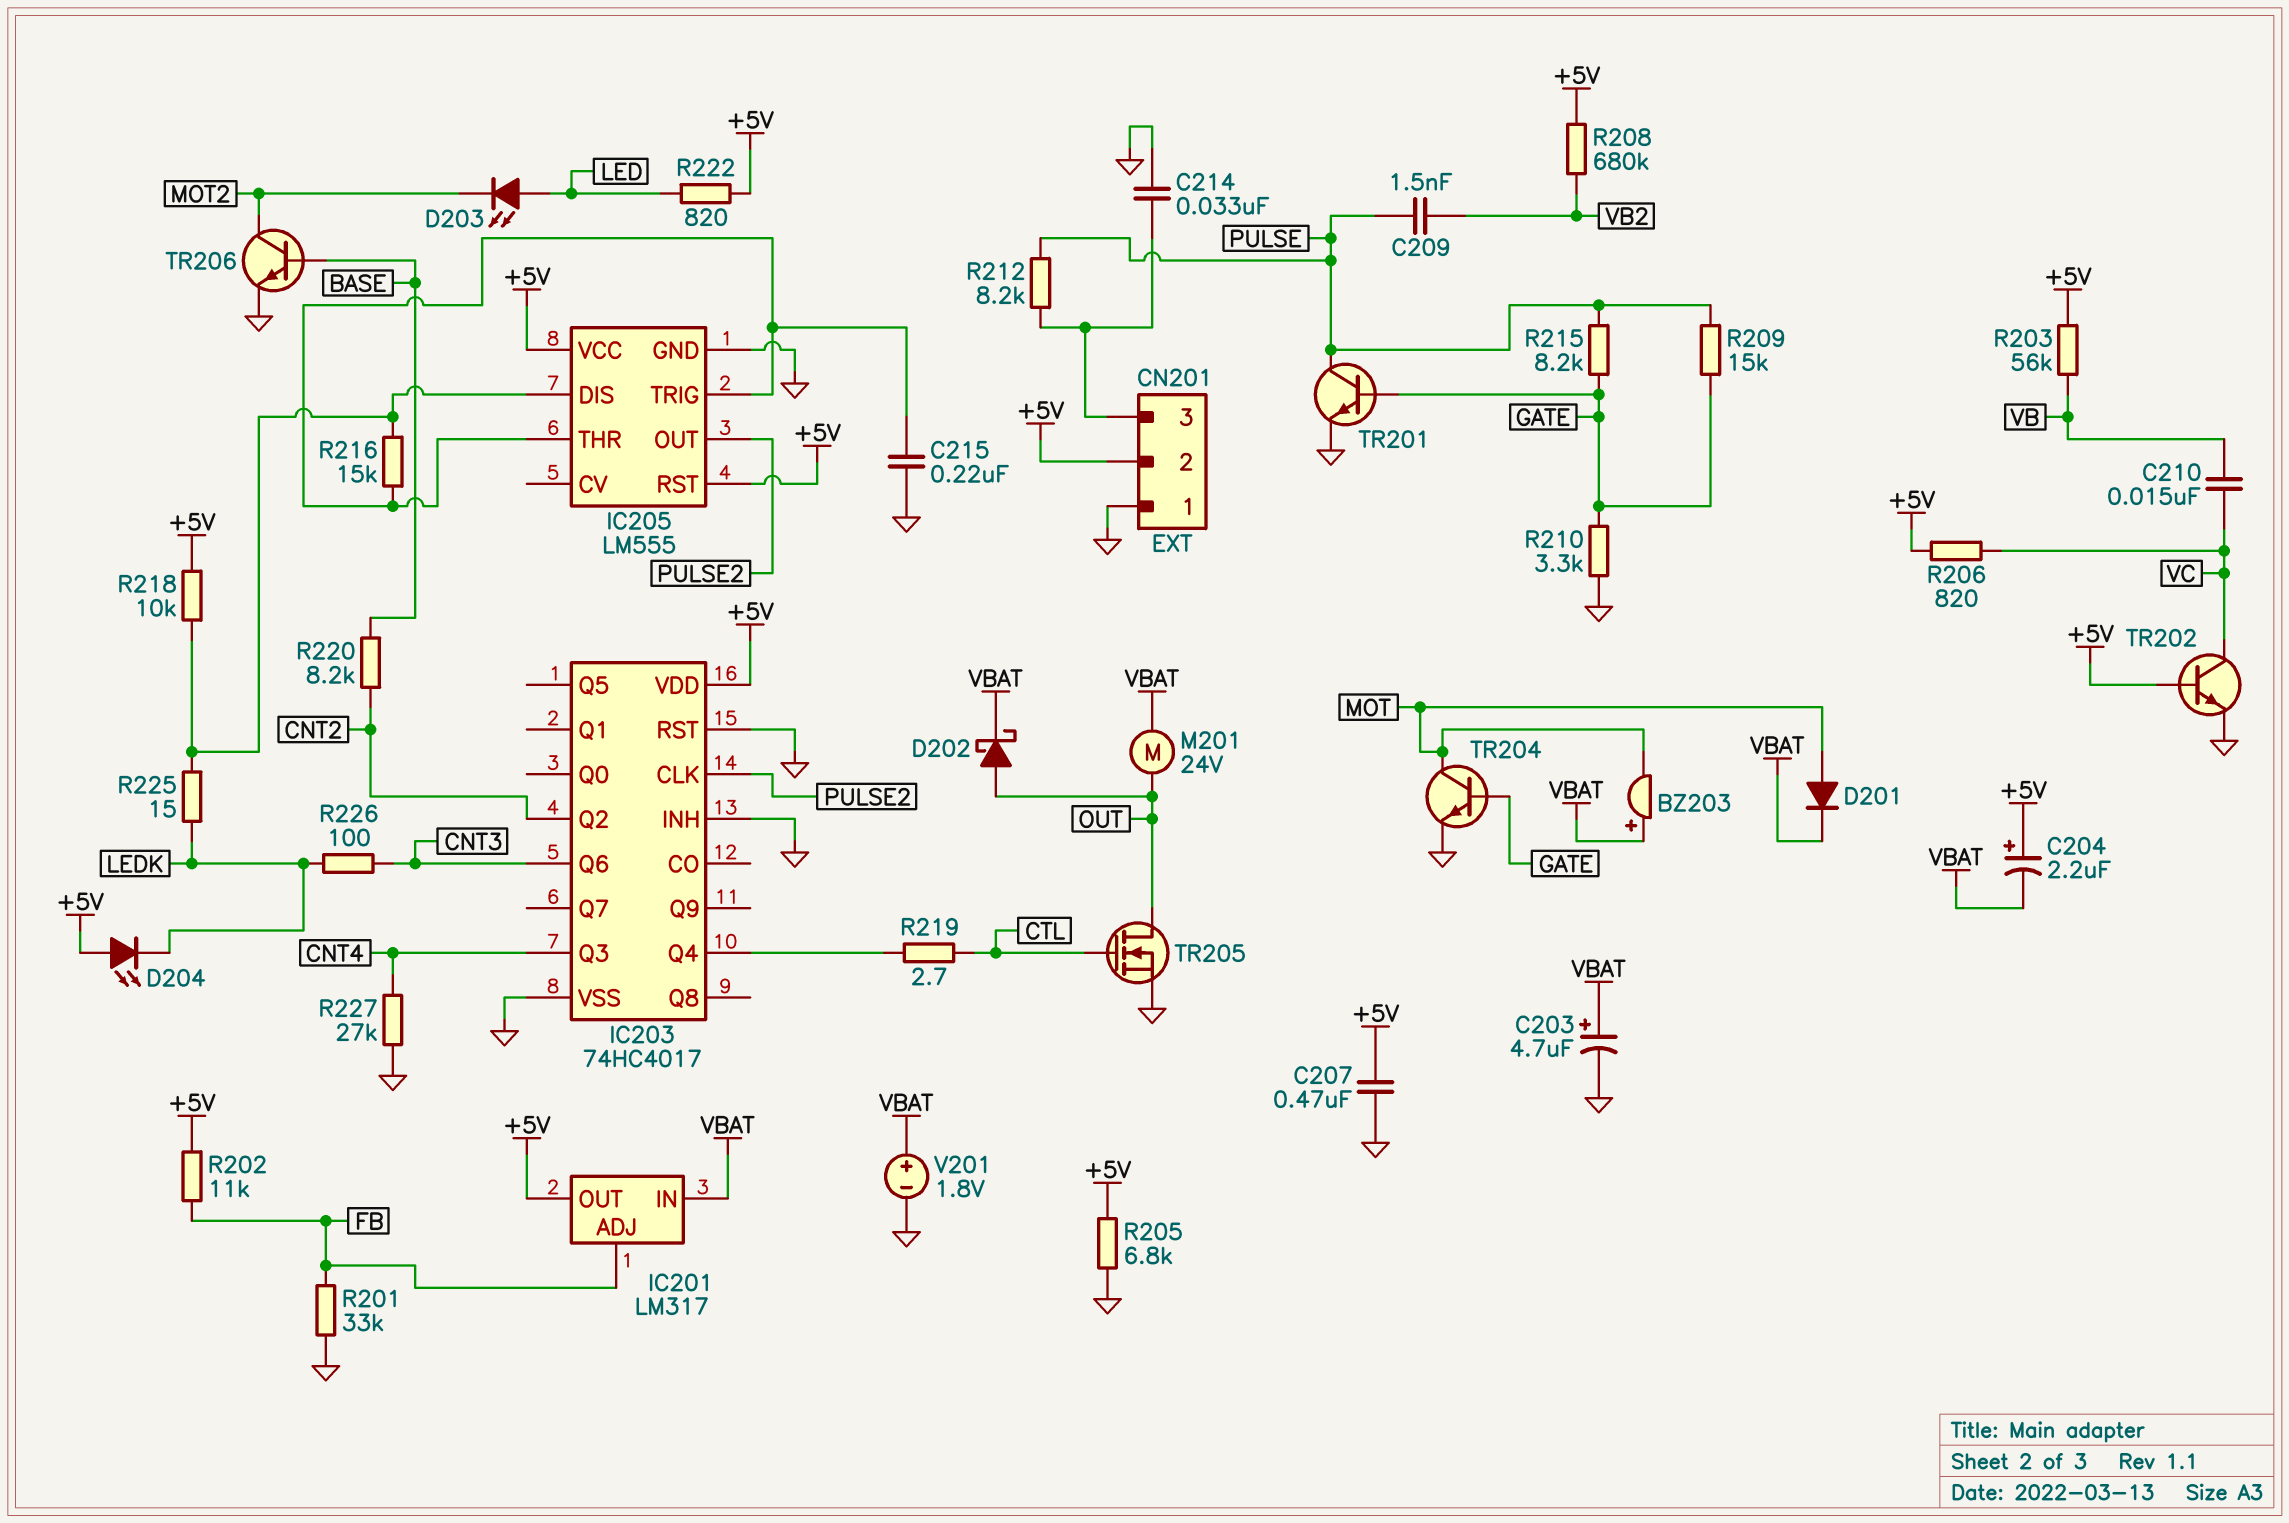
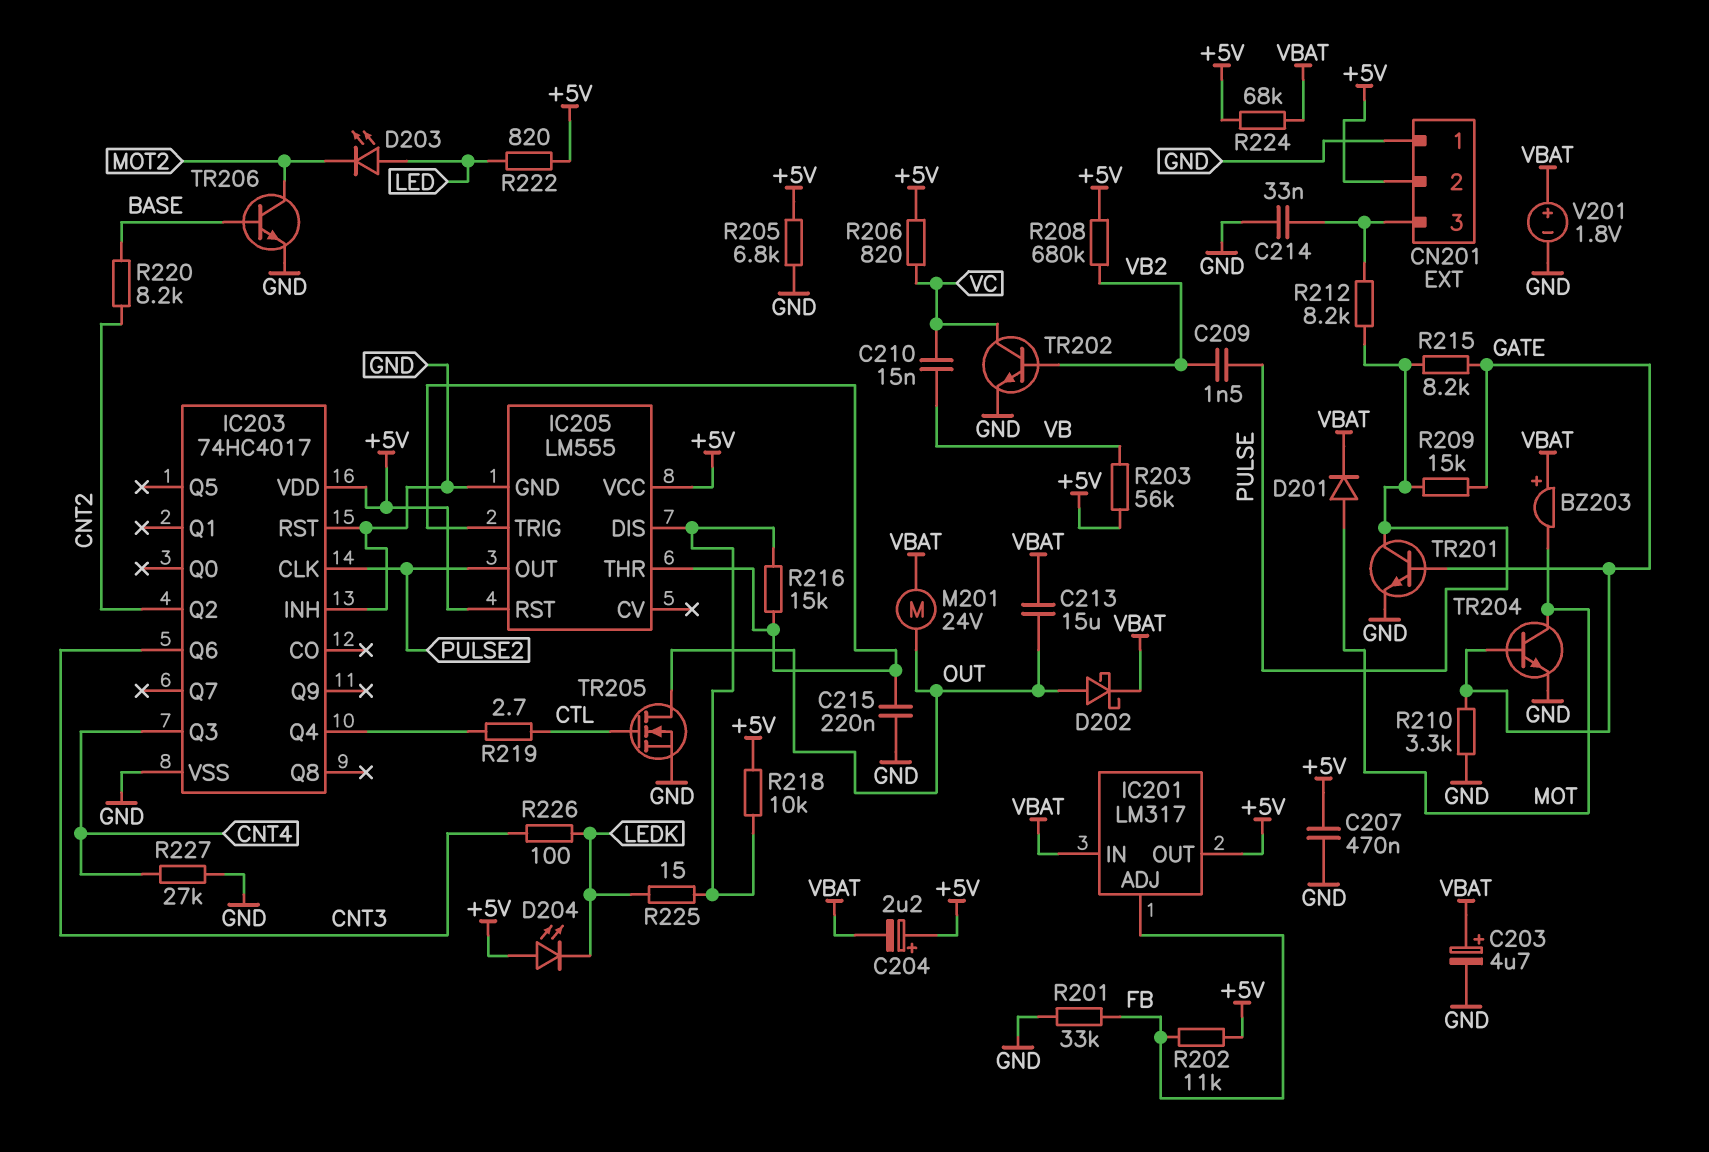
C213: none -> 15uF (OUT, VBAT)
R224: none -> 68k (+5V, VBAT)
TR202: NPN (B +5V, C VC, E GND) -> NPN (B VB2, C VC, E GND)

